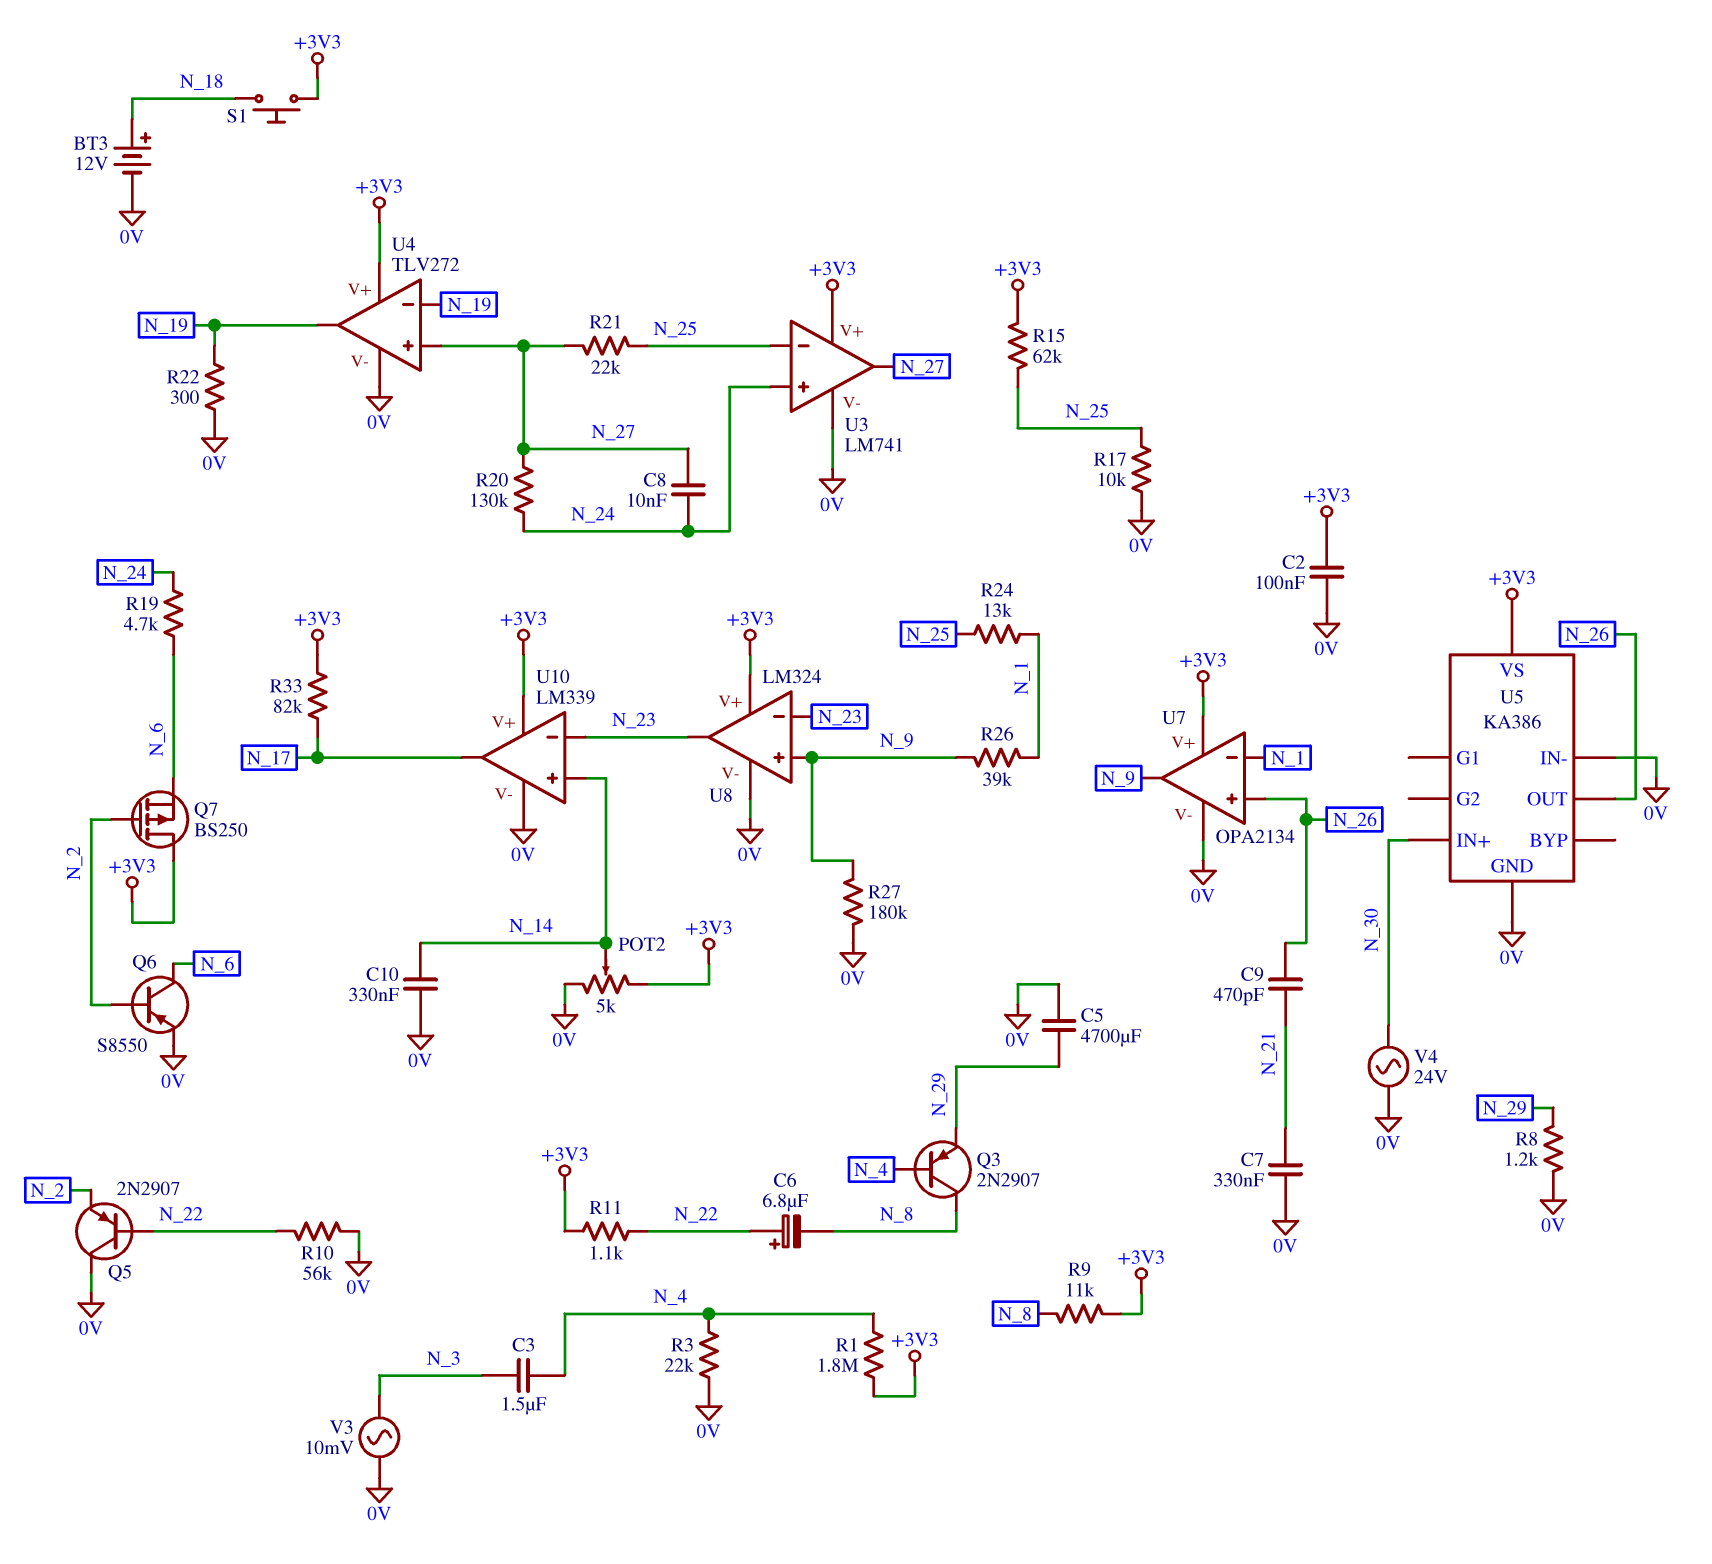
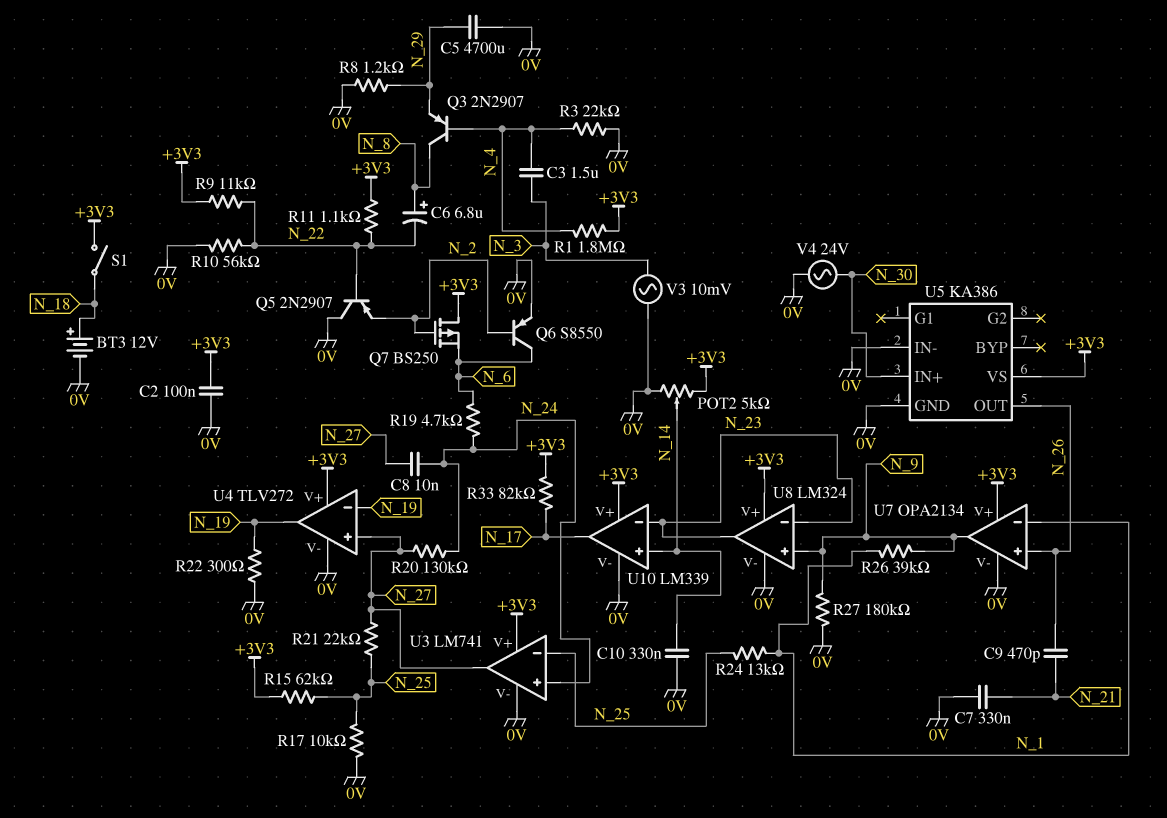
C6: 6.8uF (plus N_22, minus N_8) -> 6.8uF (plus N_8, minus N_22)
R9: 11k (+3V3, N_8) -> 11k (+3V3, N_22)
S1: button (+3V3, N_18) -> switch (+3V3, N_18)

